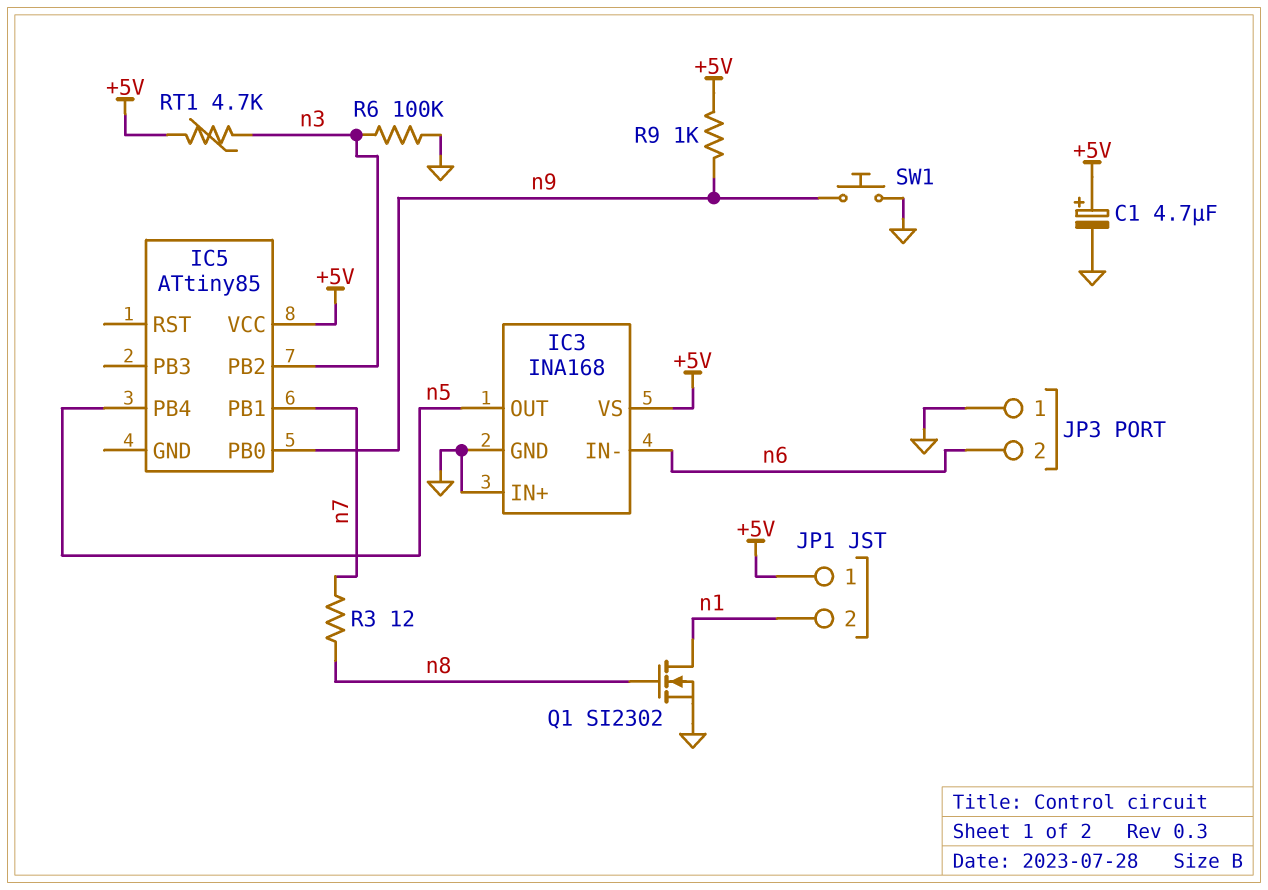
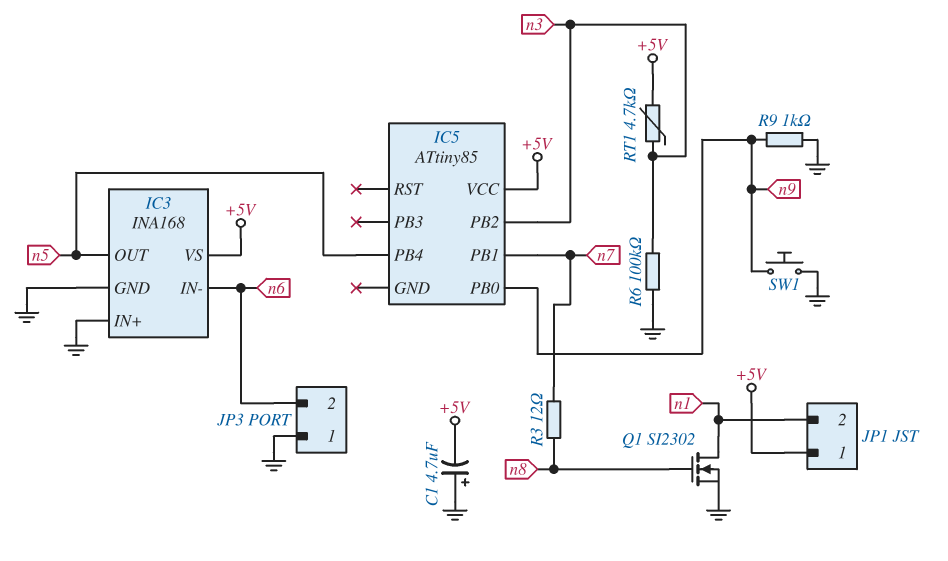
C1: 4.7uF (plus +5V, minus GND) -> 4.7uF (plus GND, minus +5V)
R9: 1k (+5V, n9) -> 1k (GND, n9)

